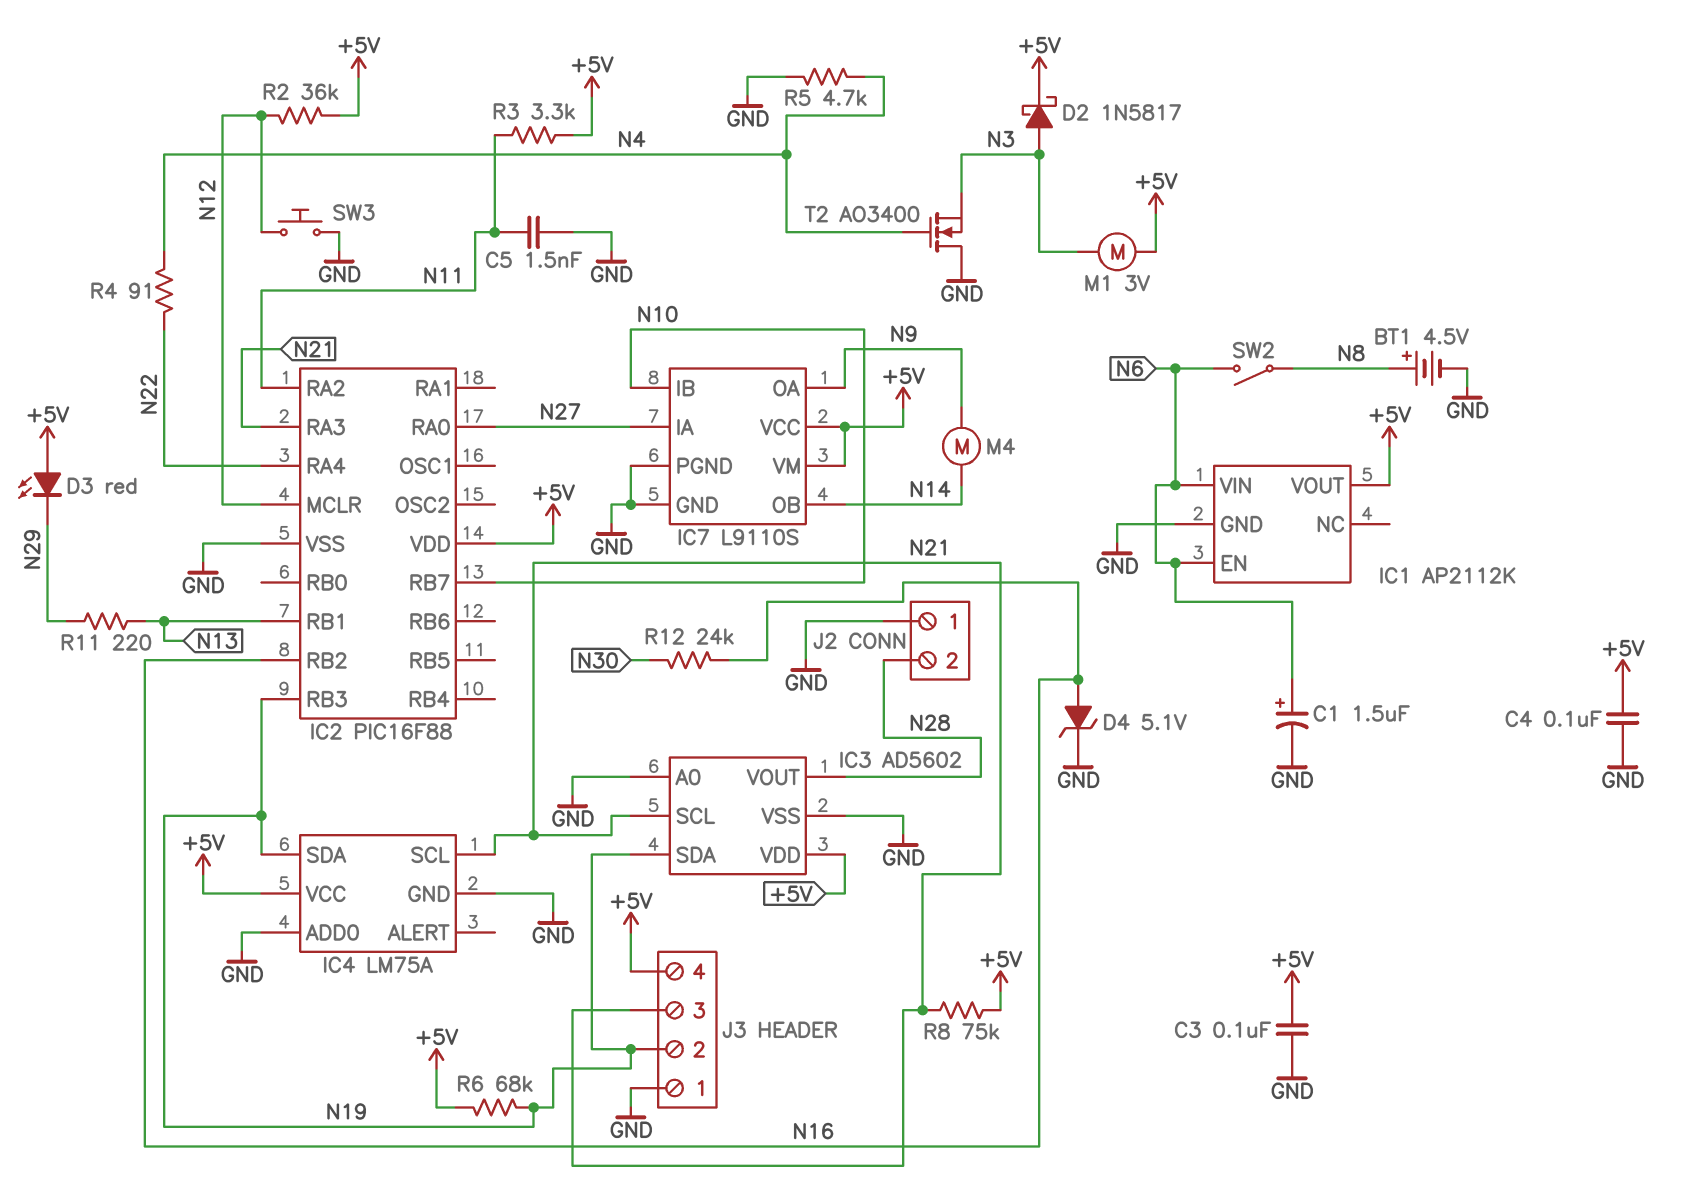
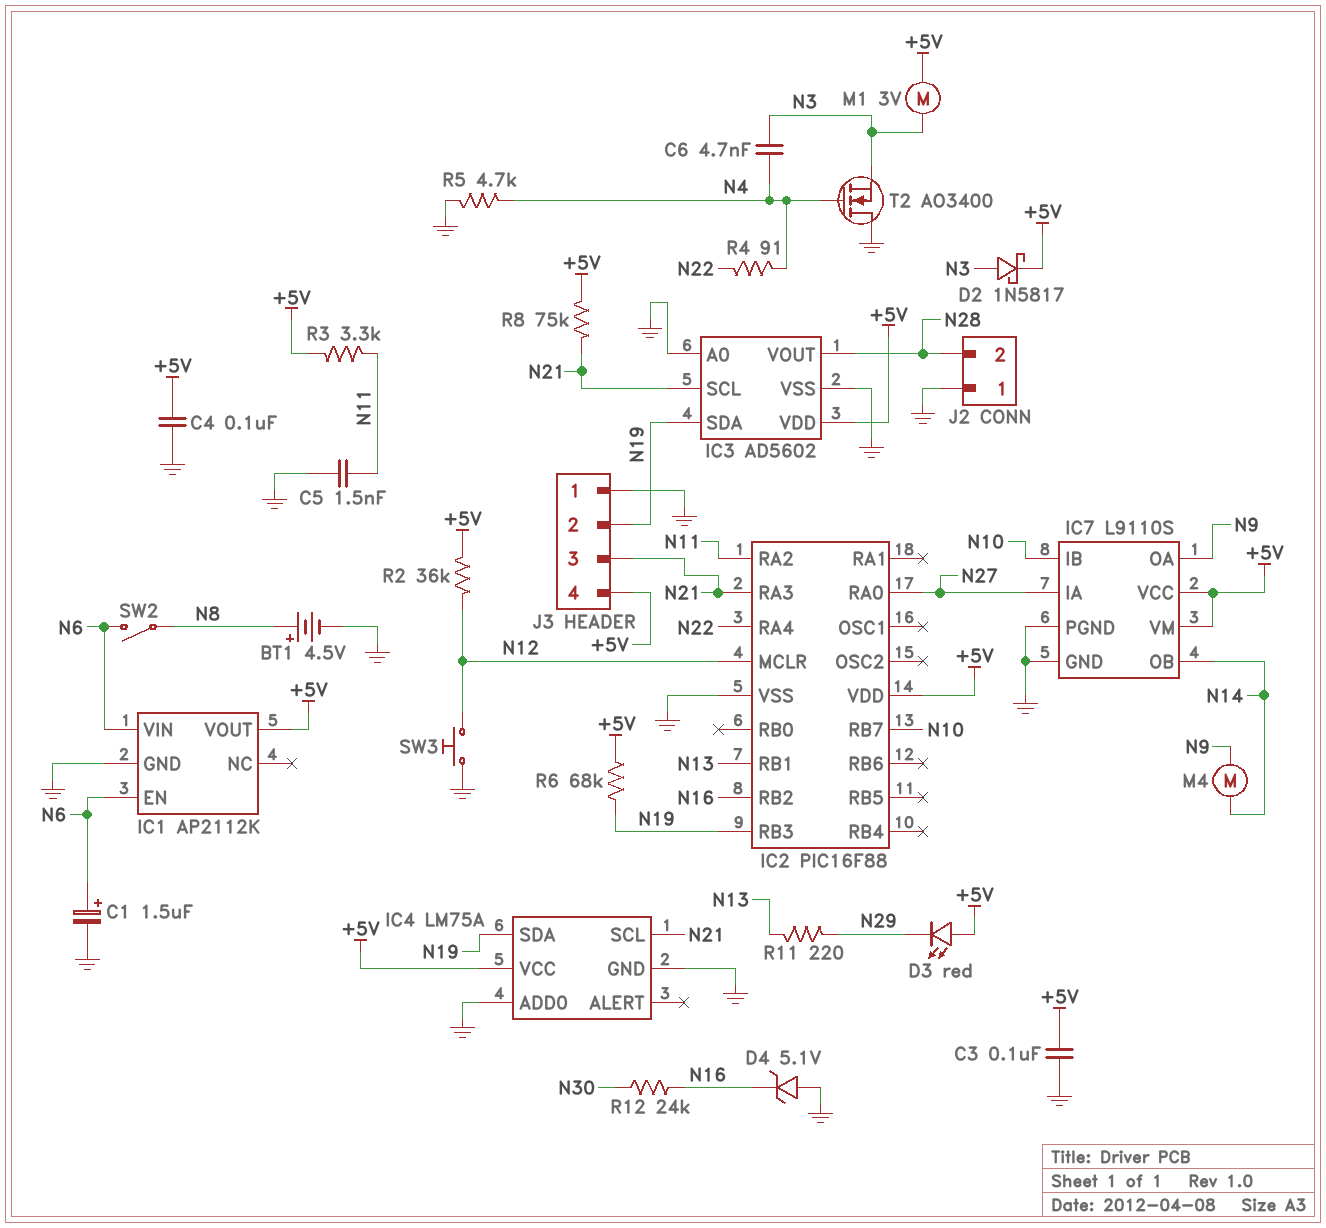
C6: none -> 4.7nF (N3, N4)
D4: zener 5.1V (A N16, K GND) -> zener 5.1V (A GND, K N16)

